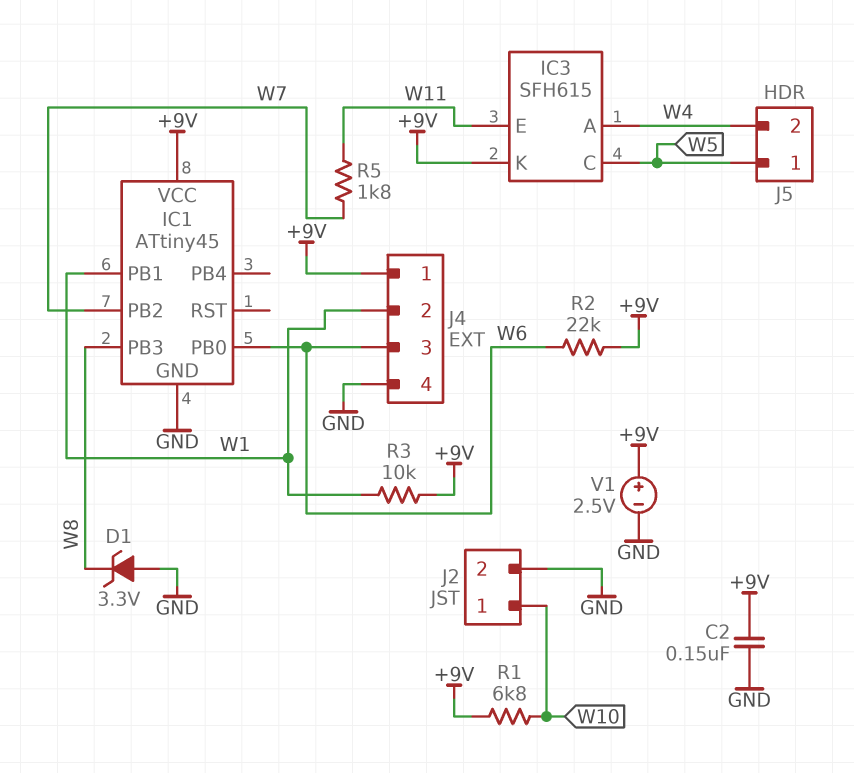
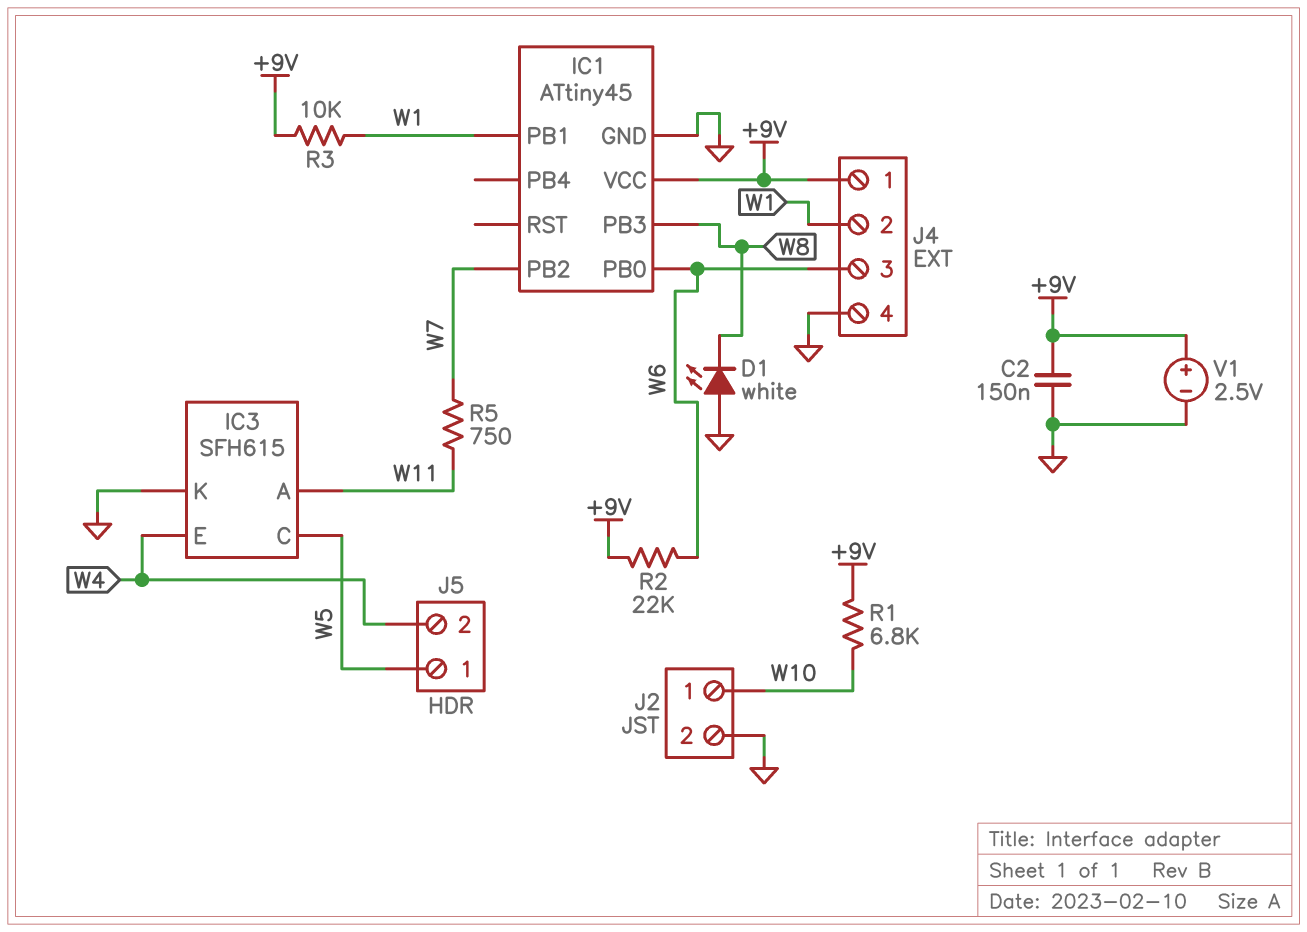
D1: zener 3.3V (A GND, K W8) -> LED white (A GND, K W8)
IC3 pin A: W4 -> W11
IC3 pin E: W11 -> W4
IC3 pin K: +9V -> GND
R5: 1.8k (W7, W11) -> 750 (W7, W11)

